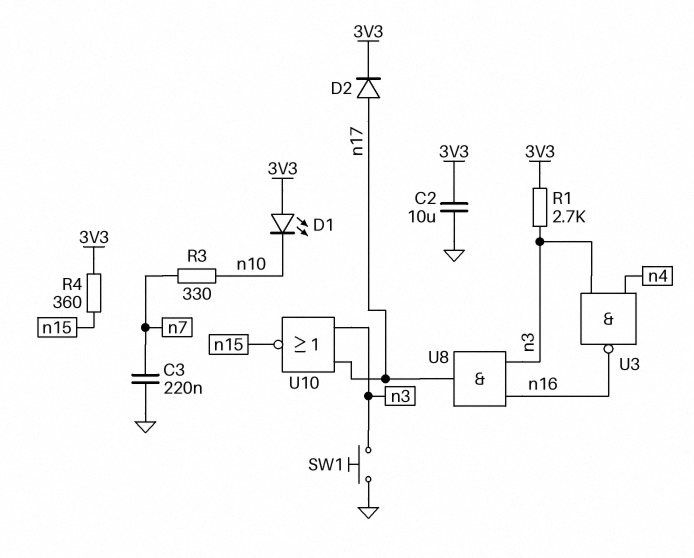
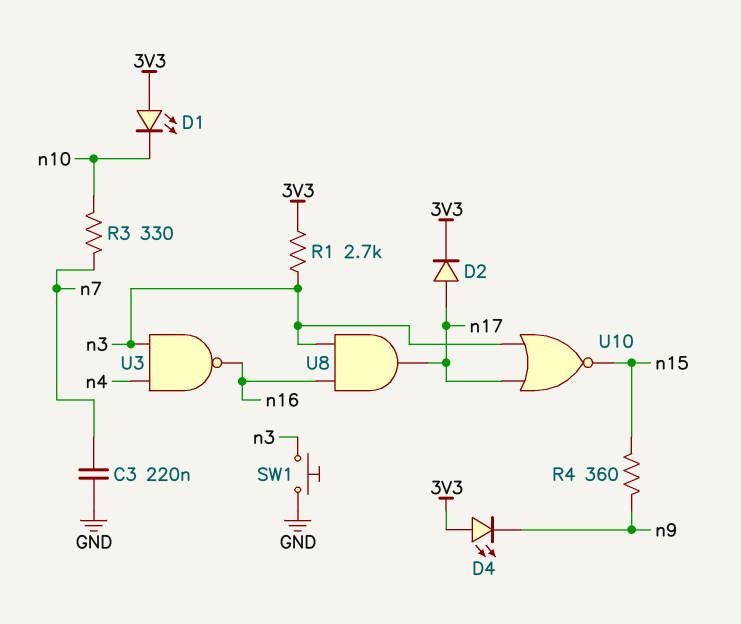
C2: 10uF (3V3, GND) -> none
D4: none -> LED (A 3V3, K n9)
R4: 360 (3V3, n15) -> 360 (n9, n15)

